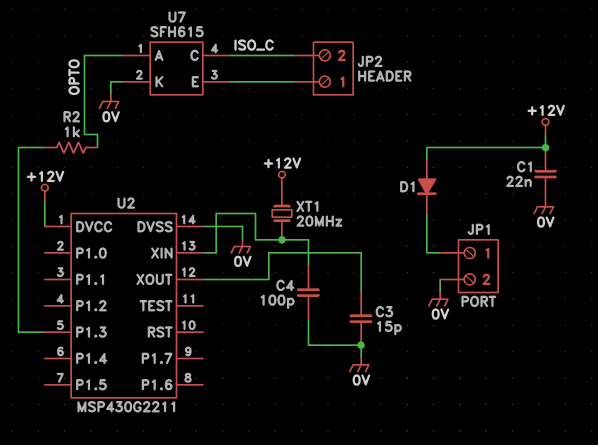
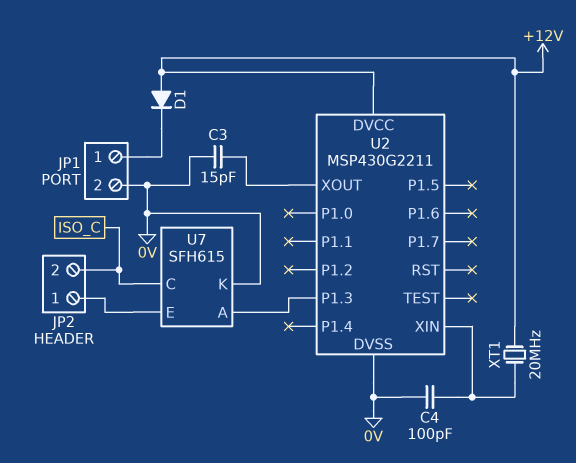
C1: 22nF (+12V, 0V) -> none
R2: 1k (OPTO, U2/P1.3) -> none
U7 pin A: OPTO -> U2/P1.3

